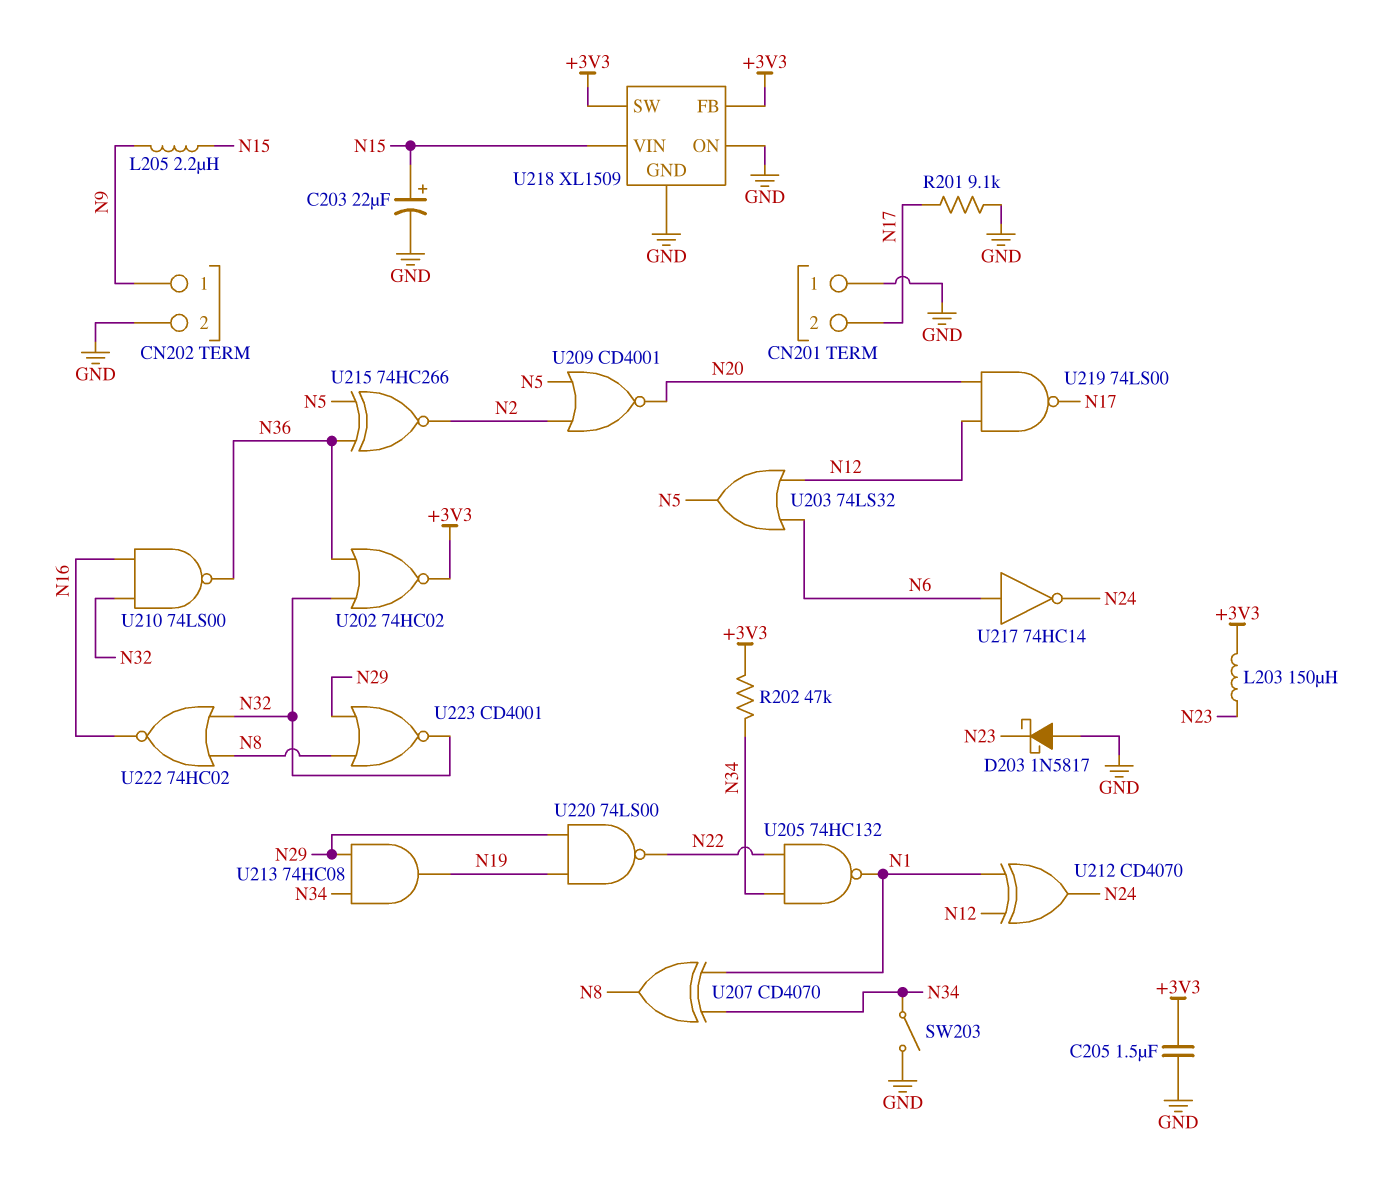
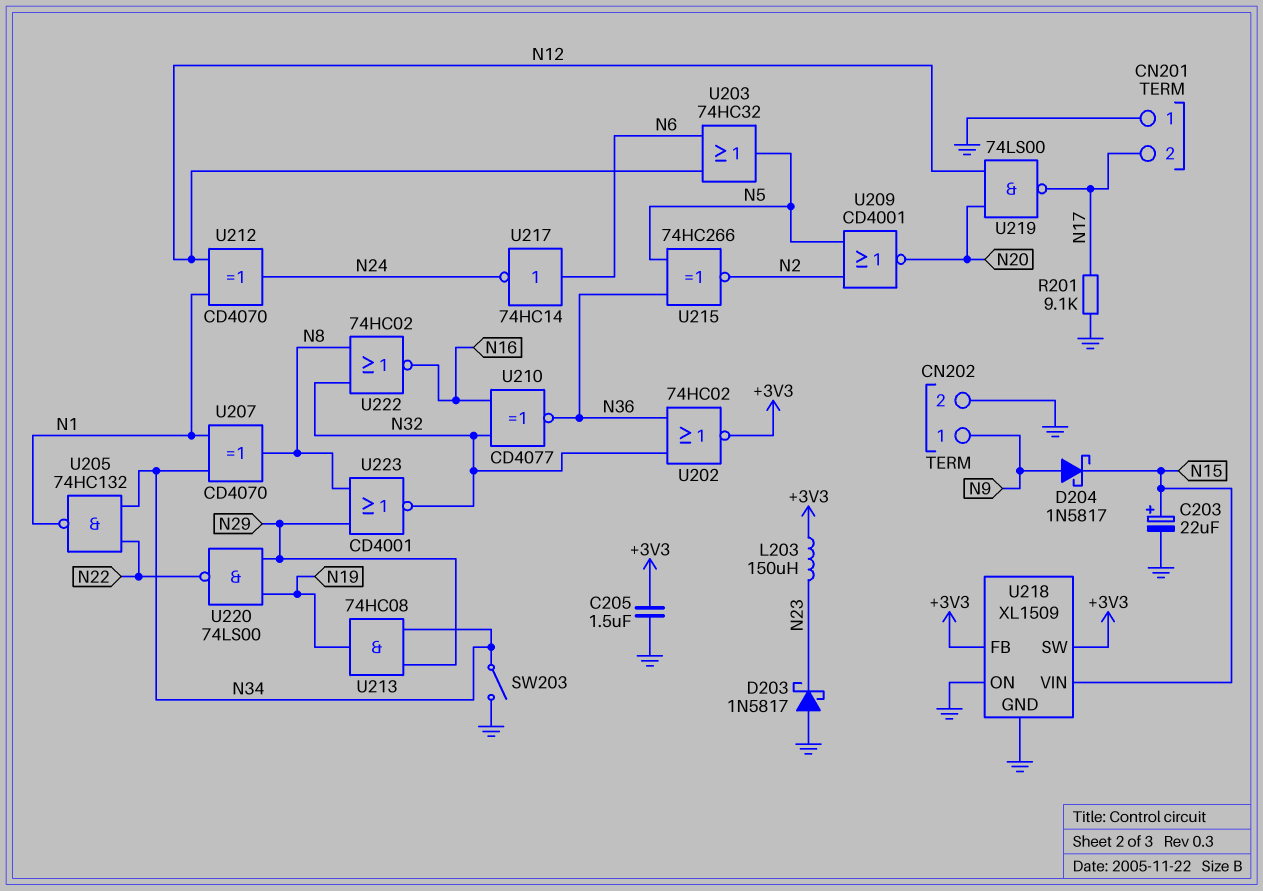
D204: none -> schottky 1N5817 (A N9, K N15)
L205: 2.2uH (N9, N15) -> none
R202: 47k (+3V3, N34) -> none
U203: OR 74LS32 (in N6, in N12, out N5) -> OR 74HC32 (in N6, in N12, out N5)
U210: NAND 74LS00 (in N16, in N32, out N36) -> XNOR CD4077 (in N16, in N32, out N36)

